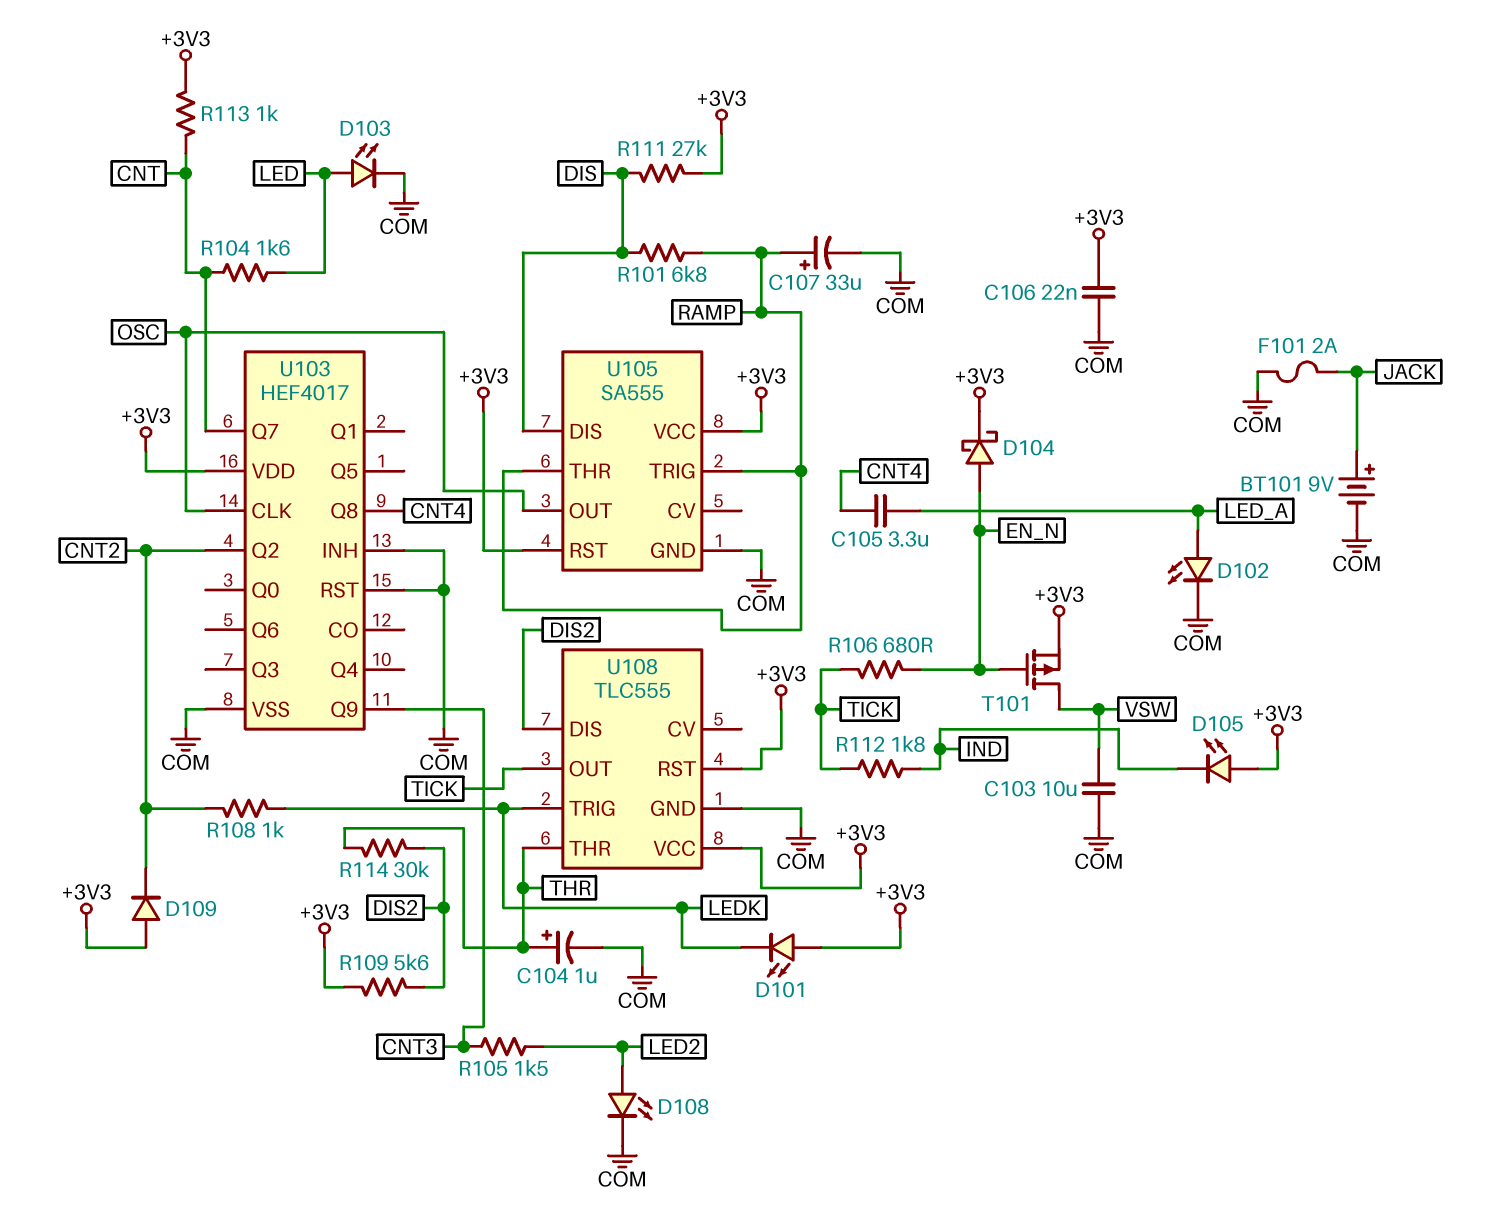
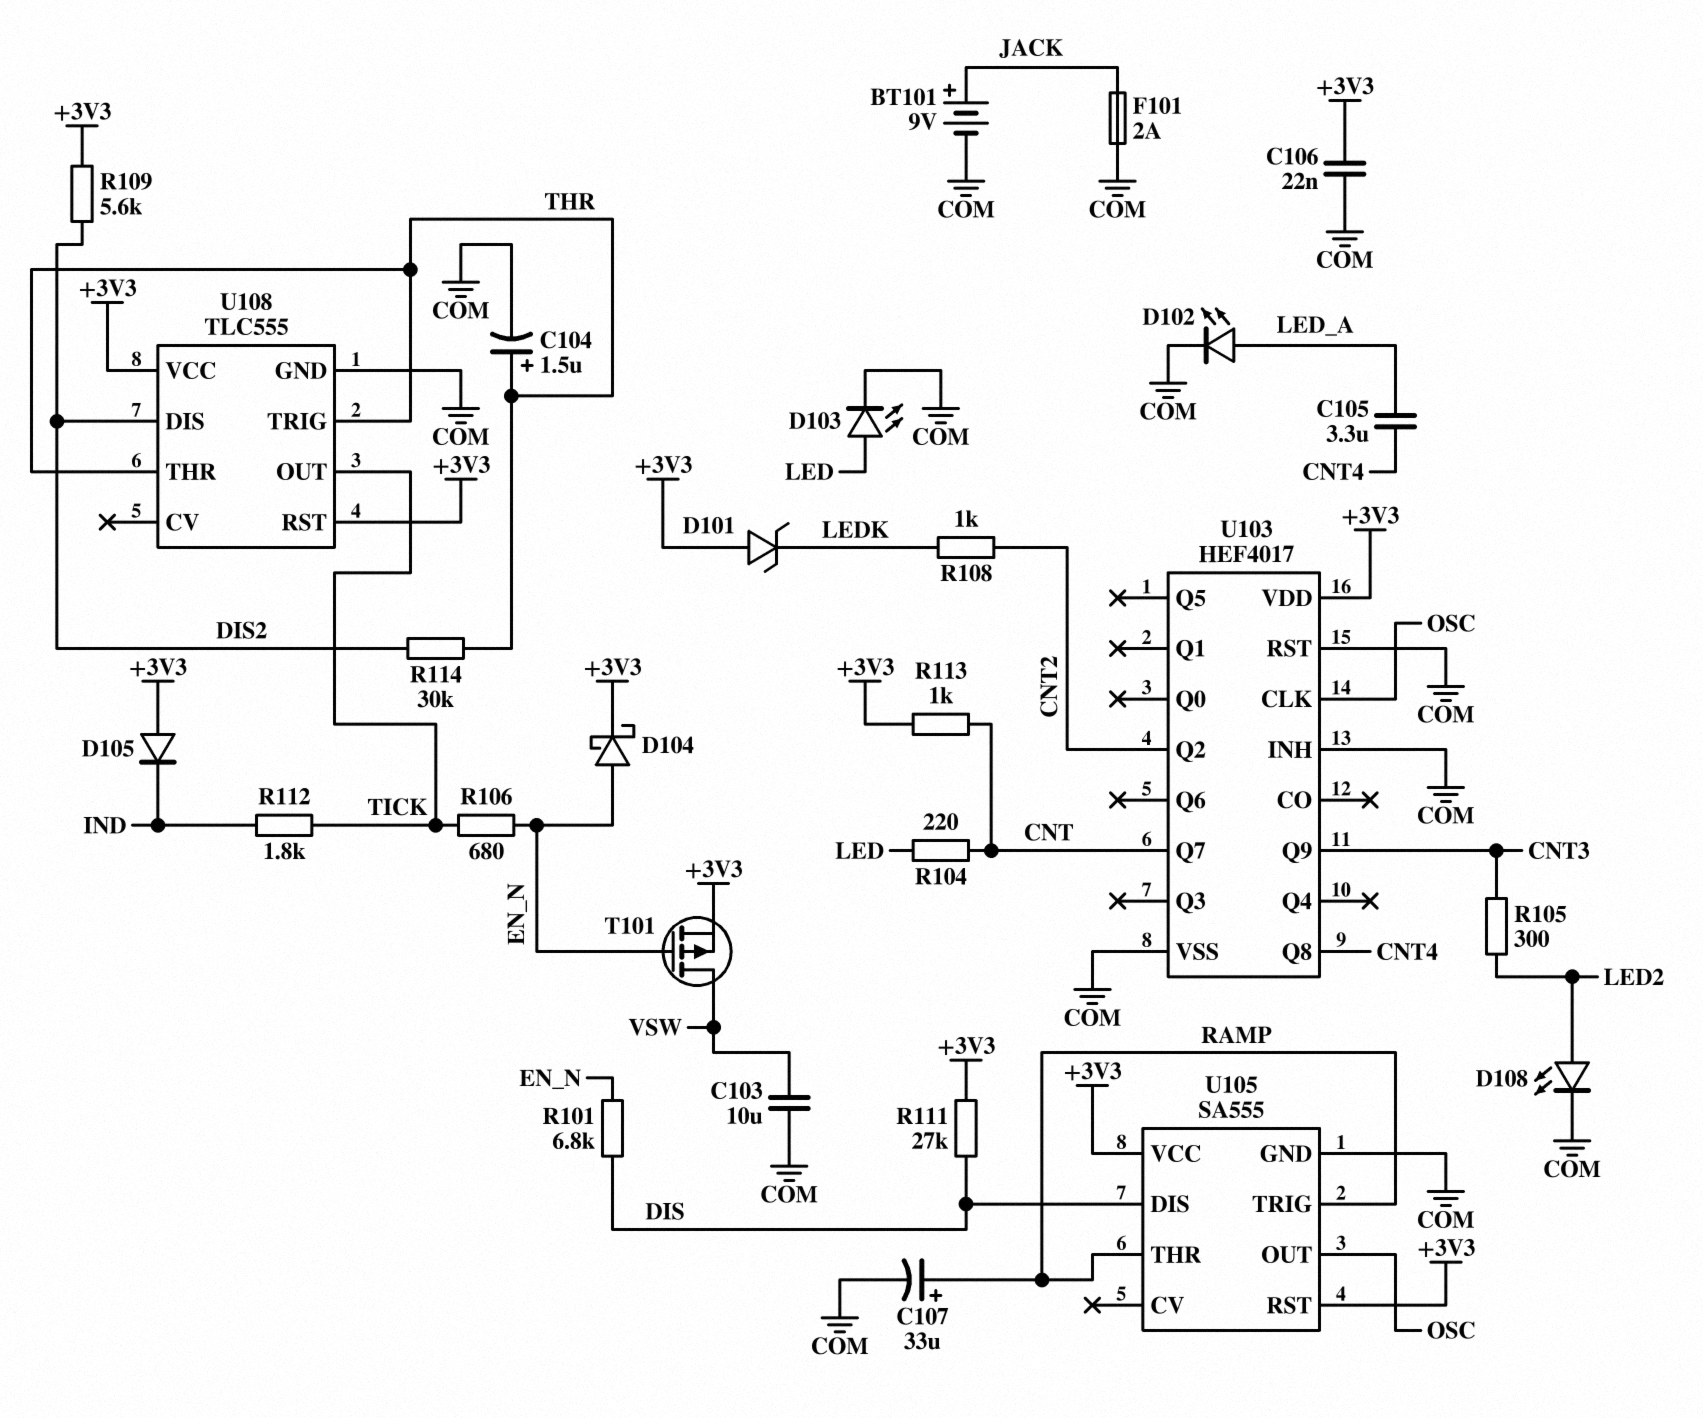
C104: 1uF (plus THR, minus COM) -> 1.5uF (plus THR, minus COM)
D101: LED (A +3V3, K LEDK) -> zener (A +3V3, K LEDK)
D105: LED (A +3V3, K IND) -> diode (A +3V3, K IND)
D109: diode (A +3V3, K CNT2) -> none
R101: 6.8k (DIS, RAMP) -> 6.8k (DIS, EN_N)
R104: 1.6k (CNT, LED) -> 220 (CNT, LED)
R105: 1.5k (CNT3, LED2) -> 300 (CNT3, LED2)
U108 pin TRIG: LEDK -> THR

